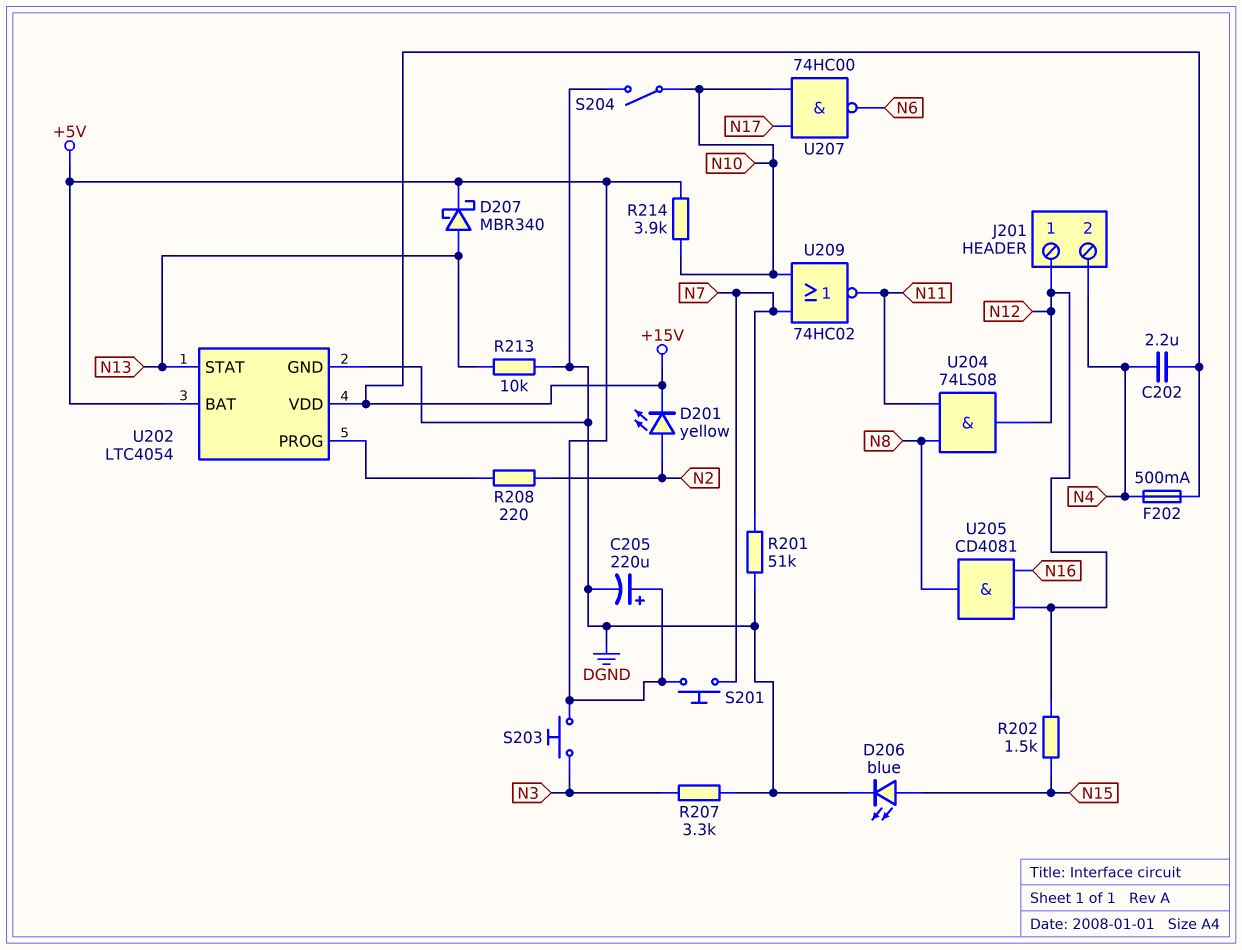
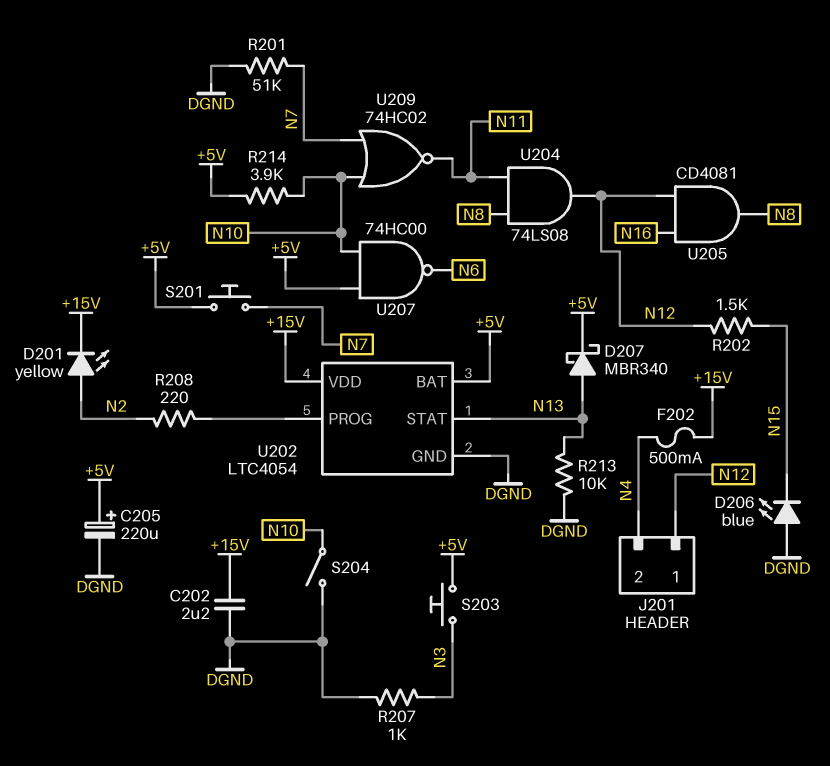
C202: 2.2uF (+15V, N4) -> 2.2uF (+15V, DGND)
D206: LED blue (A N15, K DGND) -> LED blue (A DGND, K N15)
R207: 3.3k (DGND, N3) -> 1k (DGND, N3)
U207: NAND 74HC00 (in N10, in N17, out N6) -> NAND 74HC00 (in +5V, in N10, out N6)

